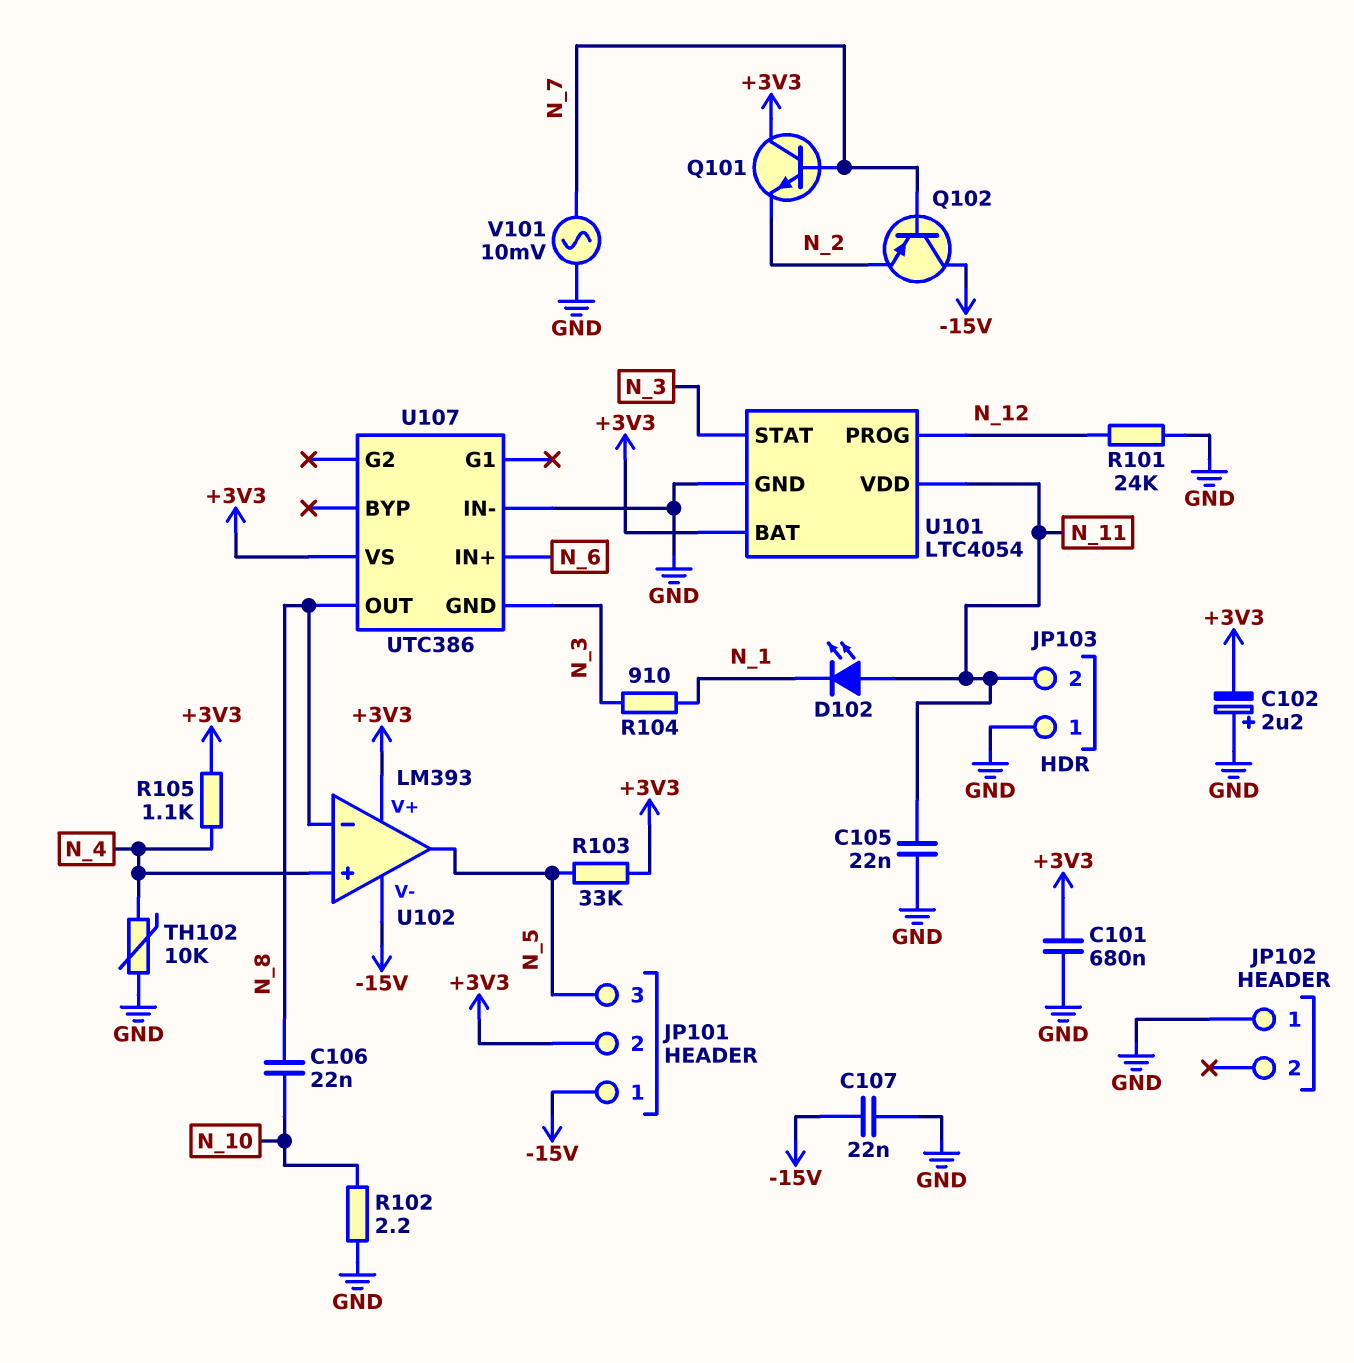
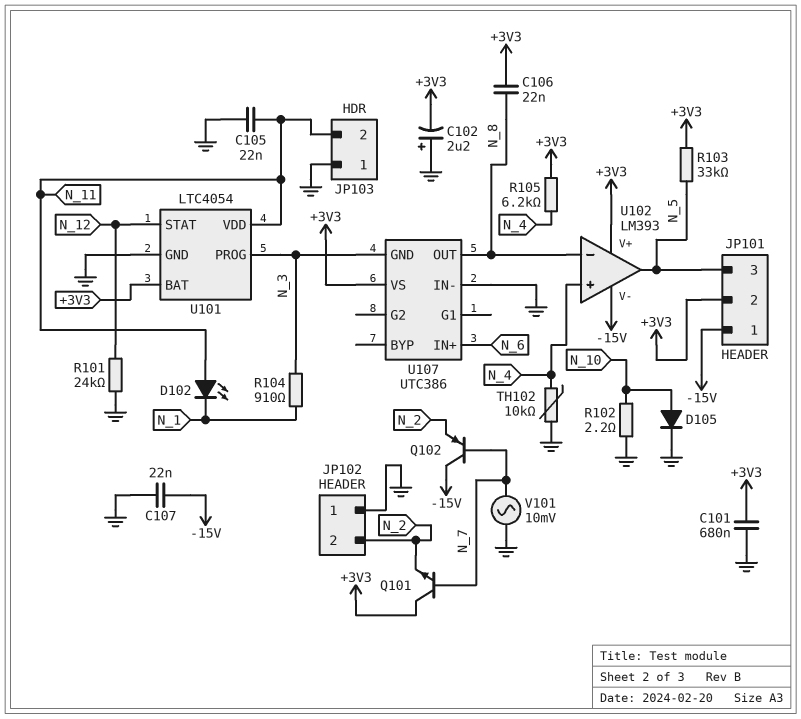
C106: 22nF (N_8, N_10) -> 22nF (+3V3, N_8)
D105: none -> diode (A N_10, K GND)
JP102 pin 2: none -> N_2
R105: 1.1k (+3V3, N_4) -> 6.2k (+3V3, N_4)
U101 pin PROG: N_12 -> N_3
U101 pin STAT: N_3 -> N_12

